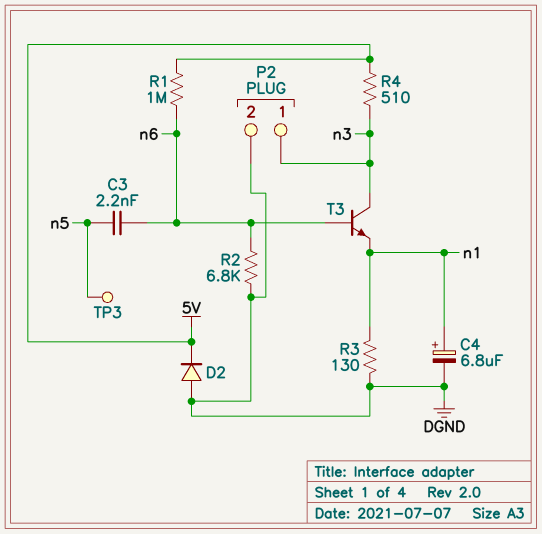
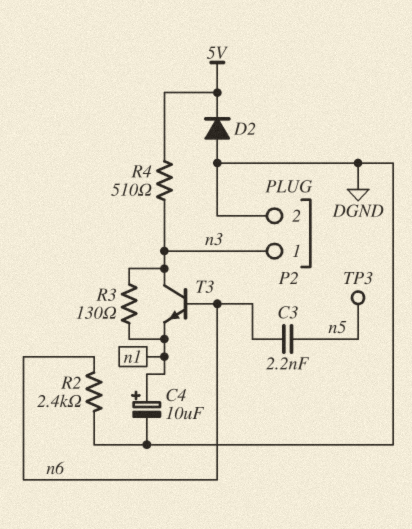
C4: 6.8uF (plus n1, minus DGND) -> 10uF (plus n1, minus DGND)
R1: 1M (5V, n6) -> none
R2: 6.8k (DGND, n6) -> 2.4k (DGND, n6)
R3: 130 (DGND, n1) -> 130 (n1, n3)

